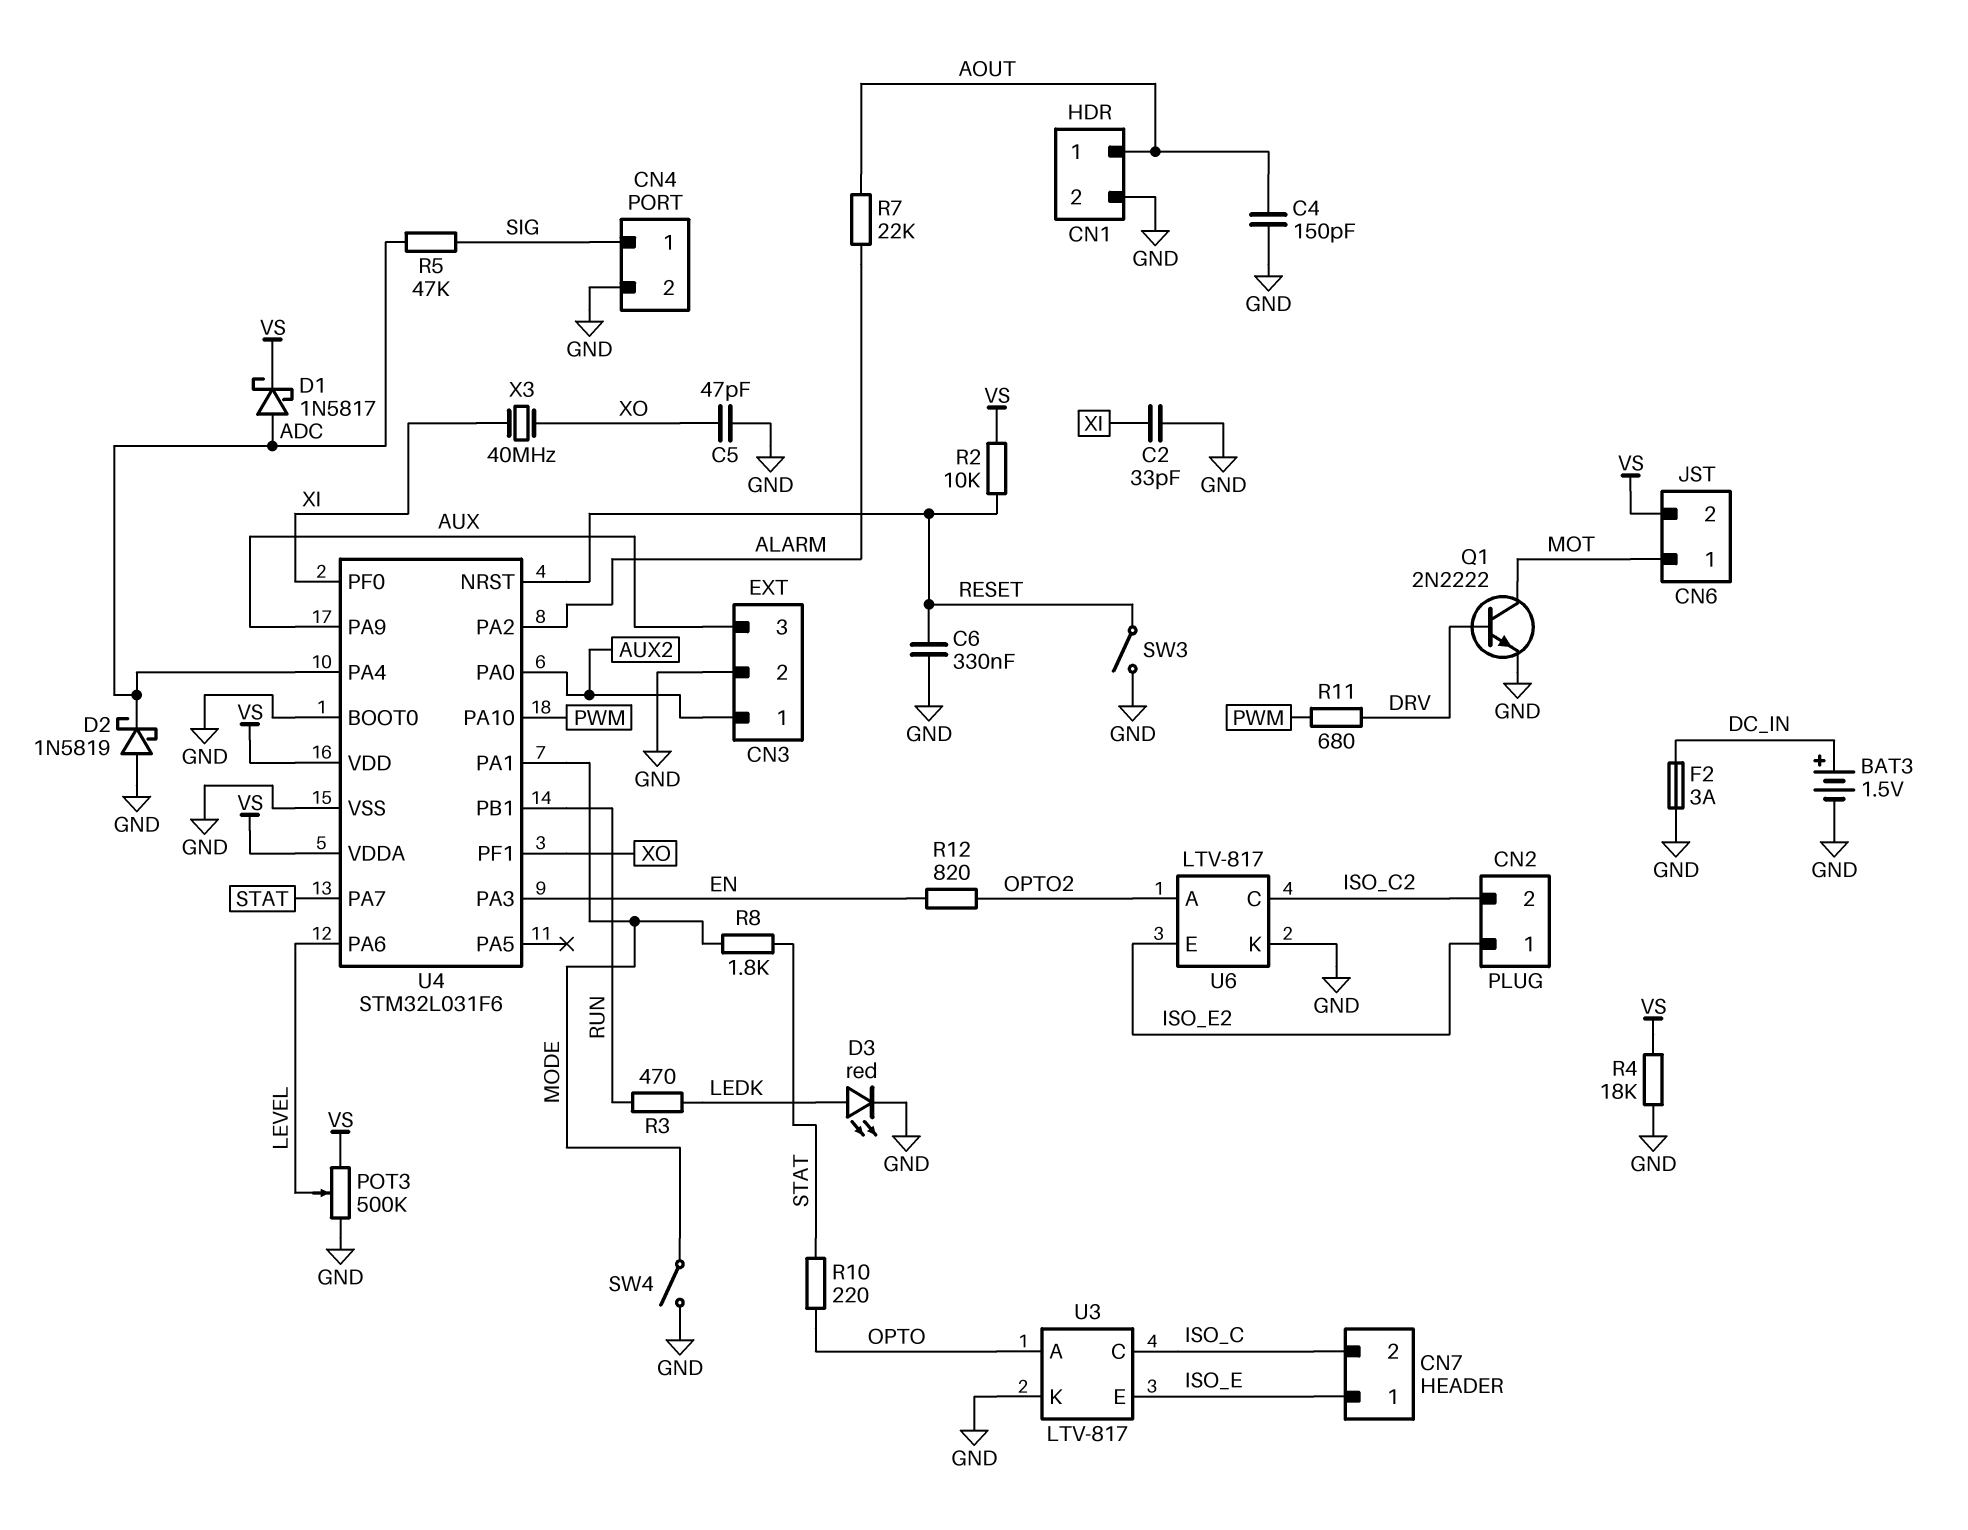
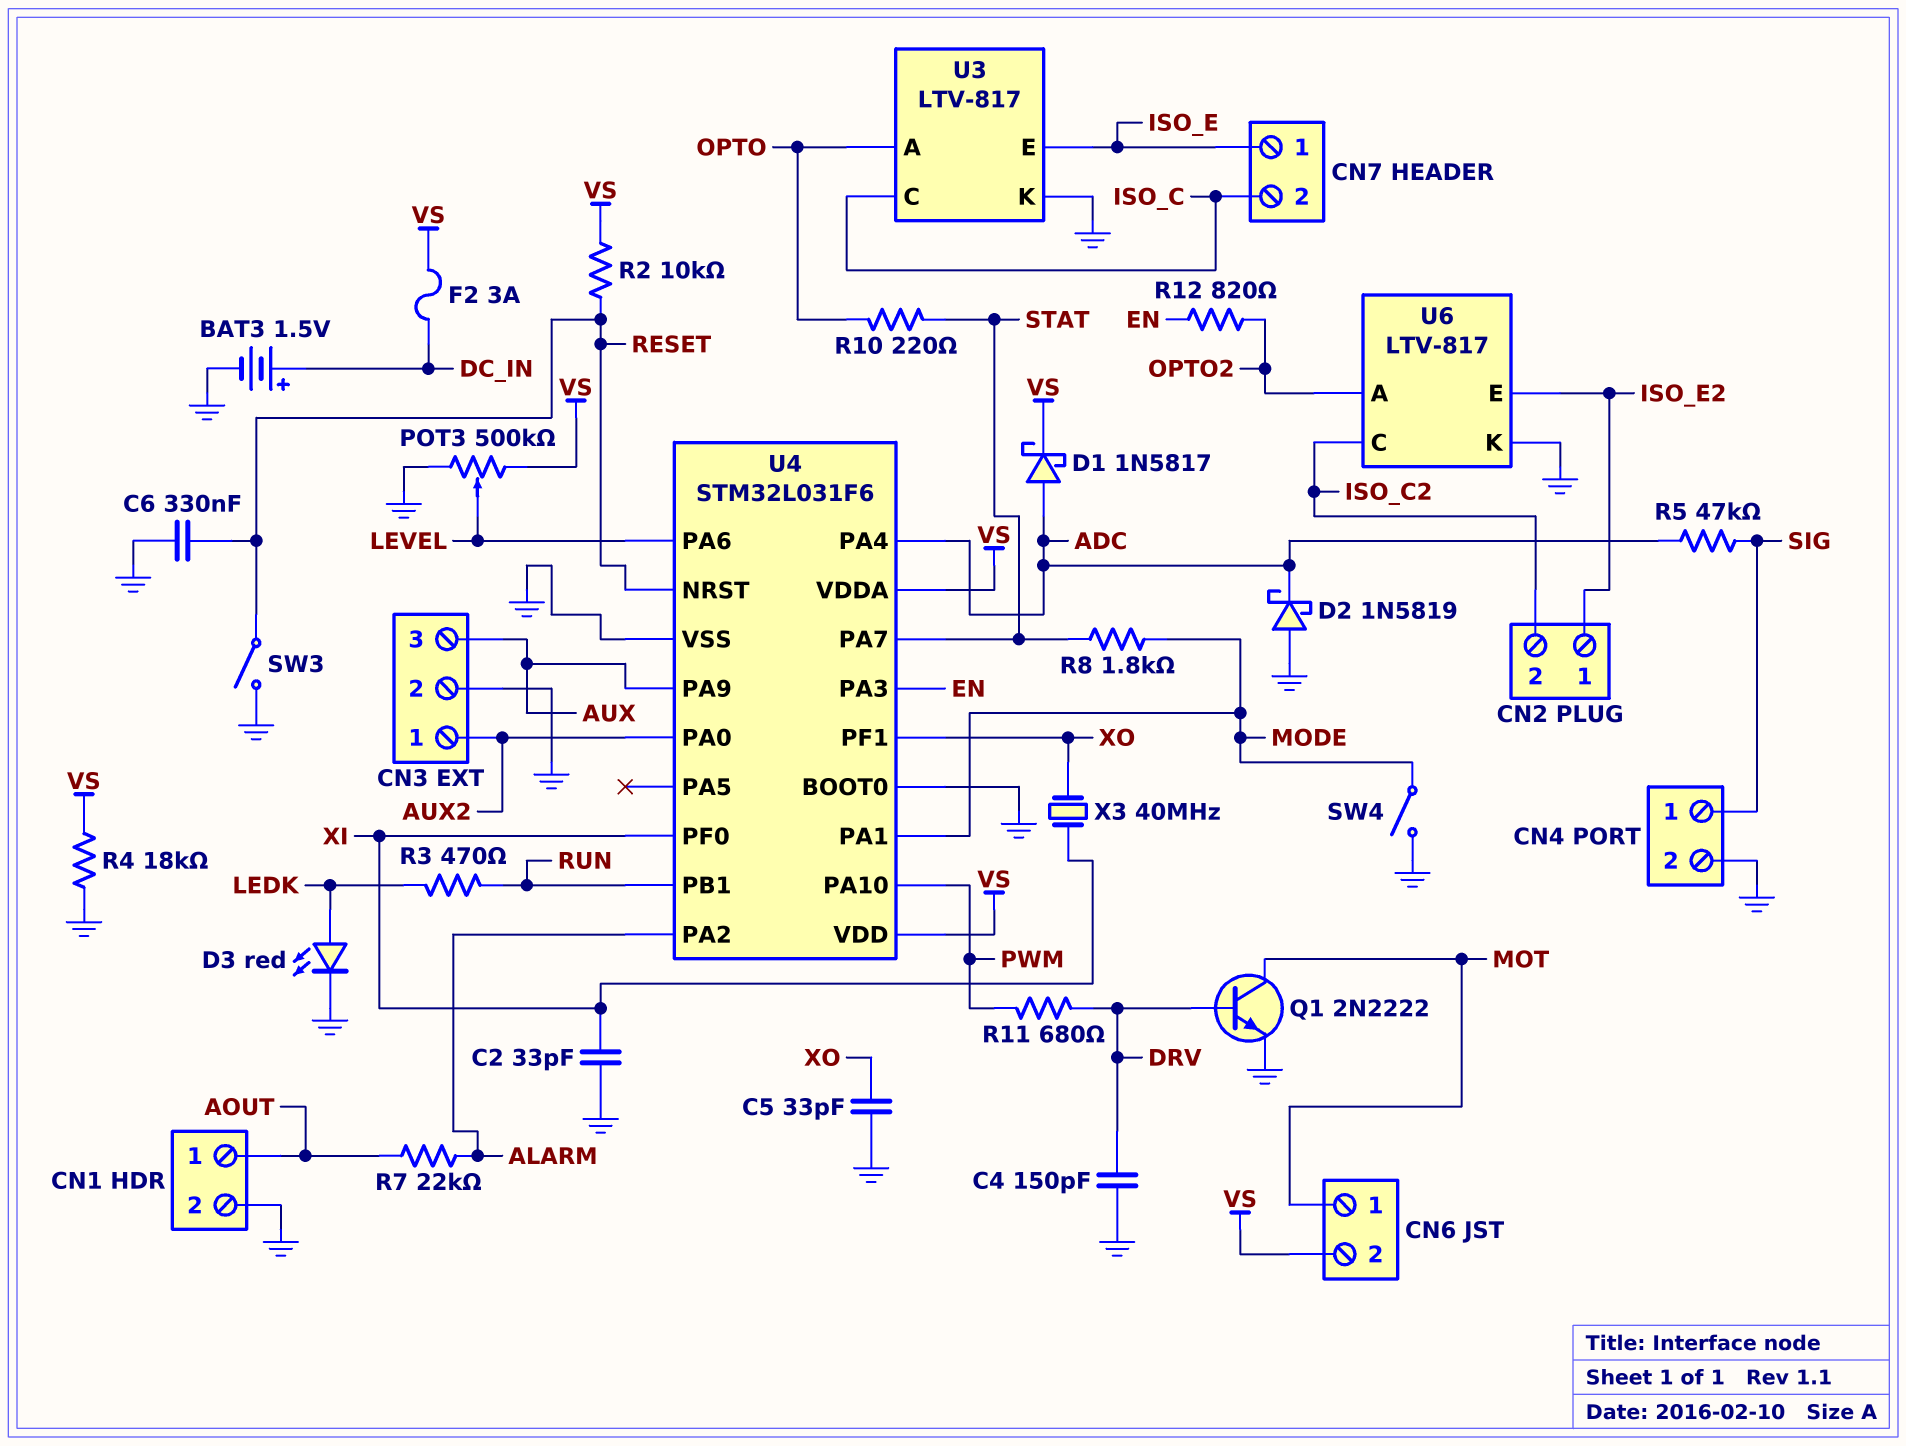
C4: 150pF (AOUT, GND) -> 150pF (DRV, GND)
C5: 47pF (GND, XO) -> 33pF (GND, XO)
F2: 3A (DC_IN, GND) -> 3A (DC_IN, VS)

